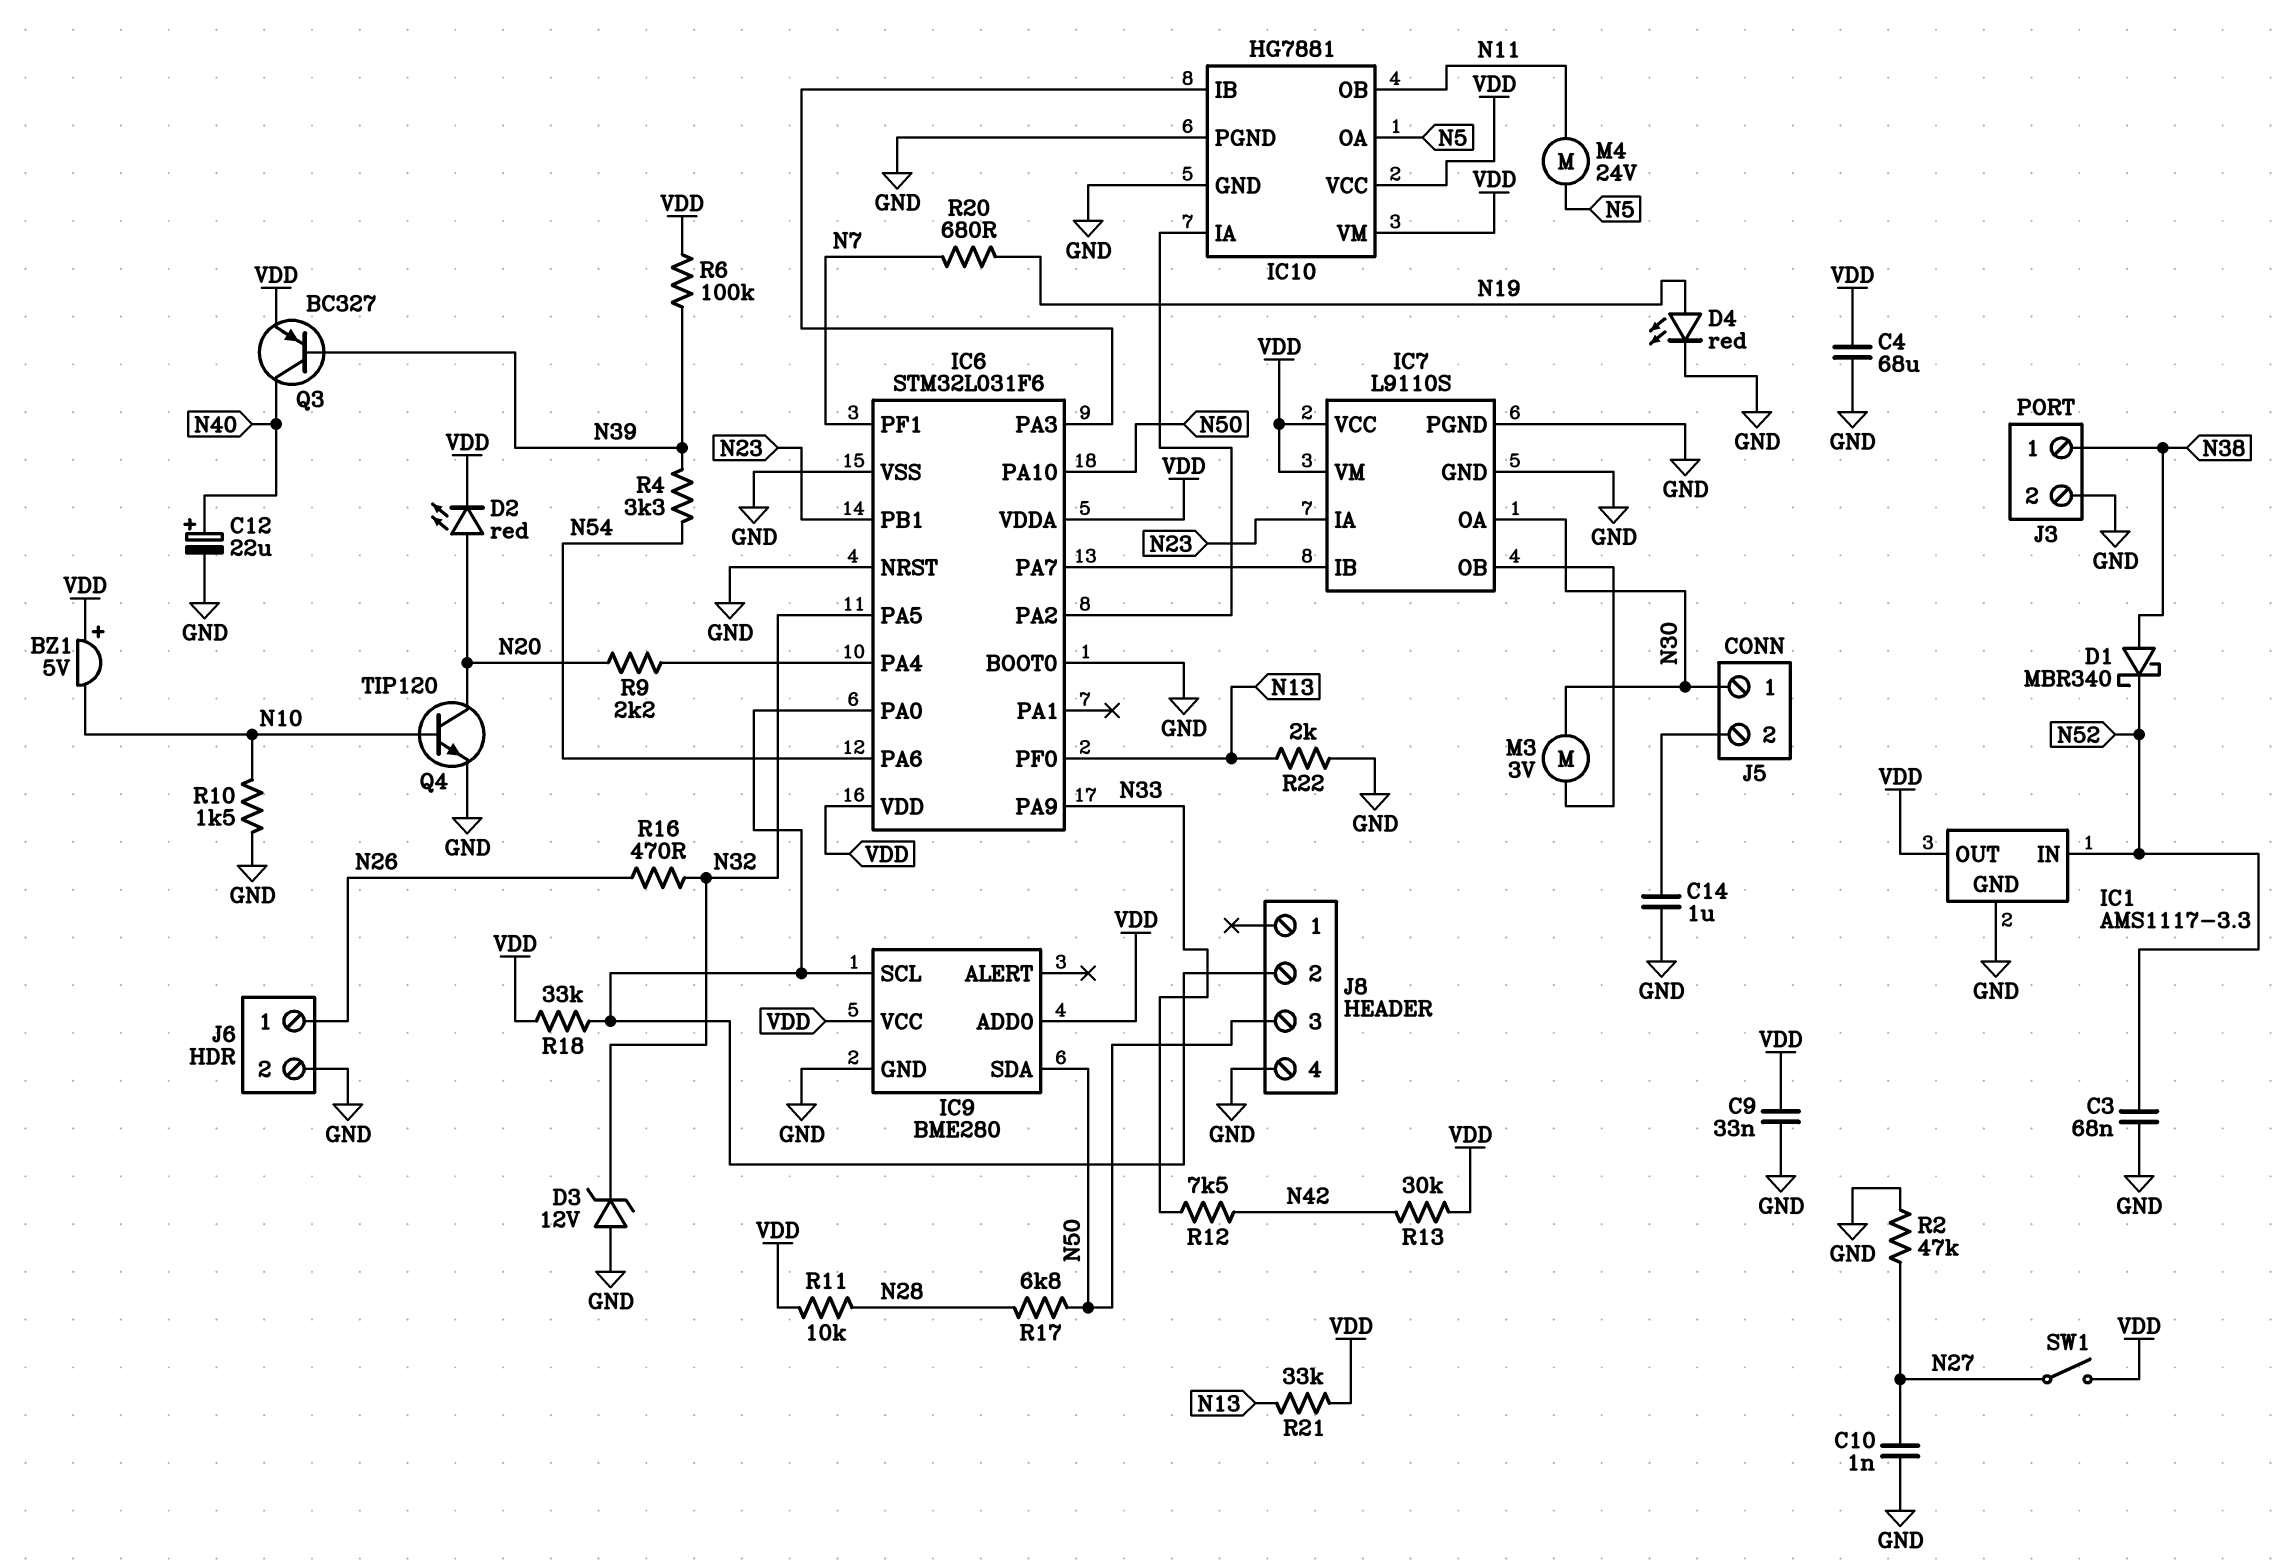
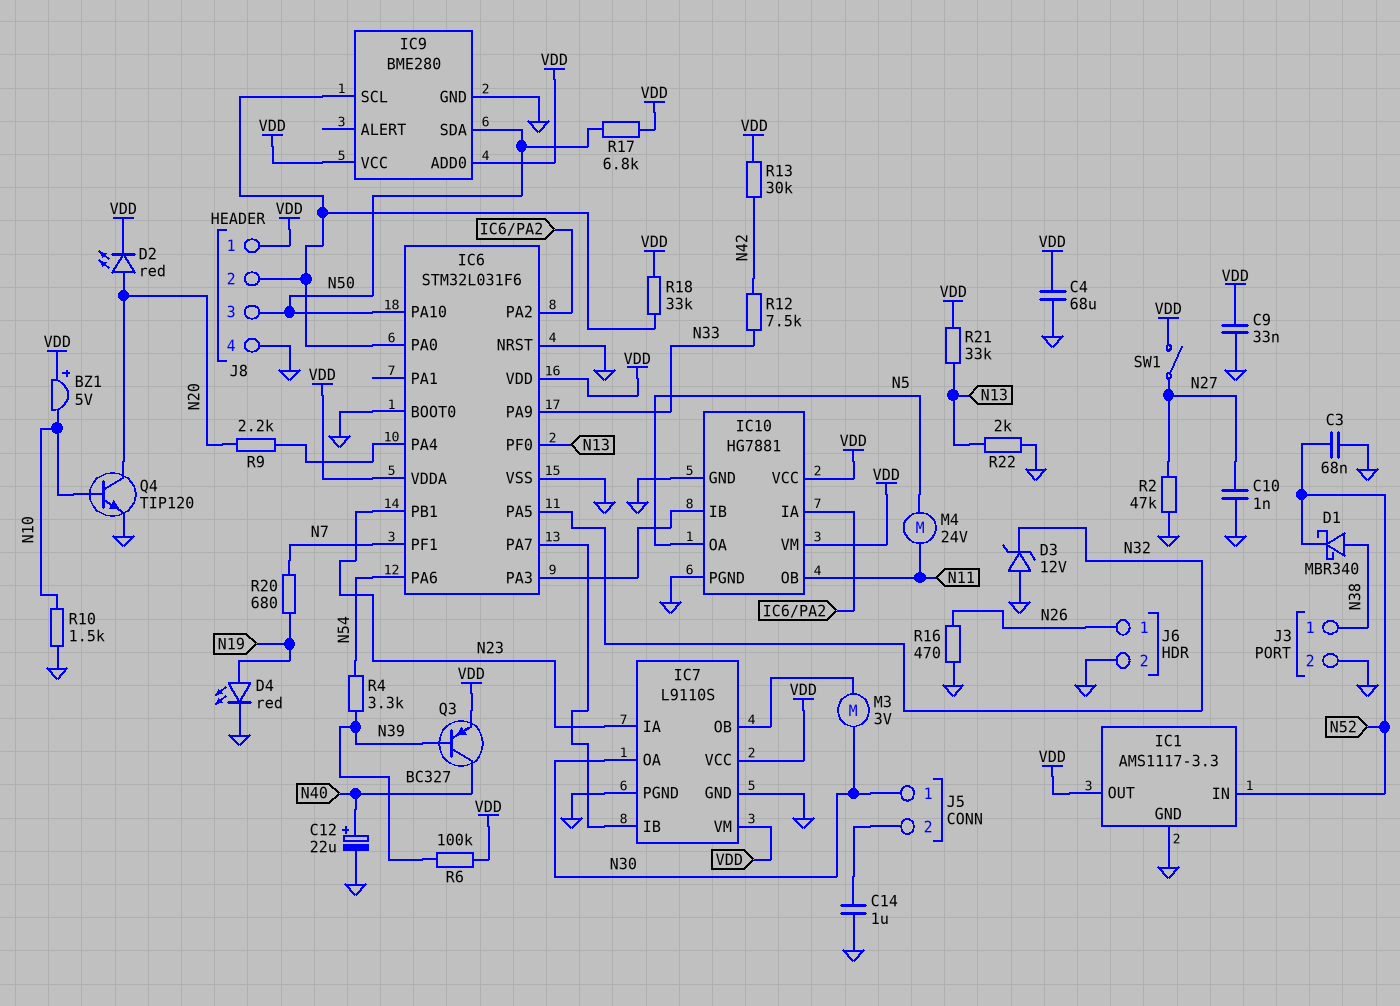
J8 pin 1: none -> VDD
R11: 10k (N28, VDD) -> none
R16: 470 (N26, N32) -> 470 (GND, N26)
R17: 6.8k (N28, N50) -> 6.8k (N50, VDD)

